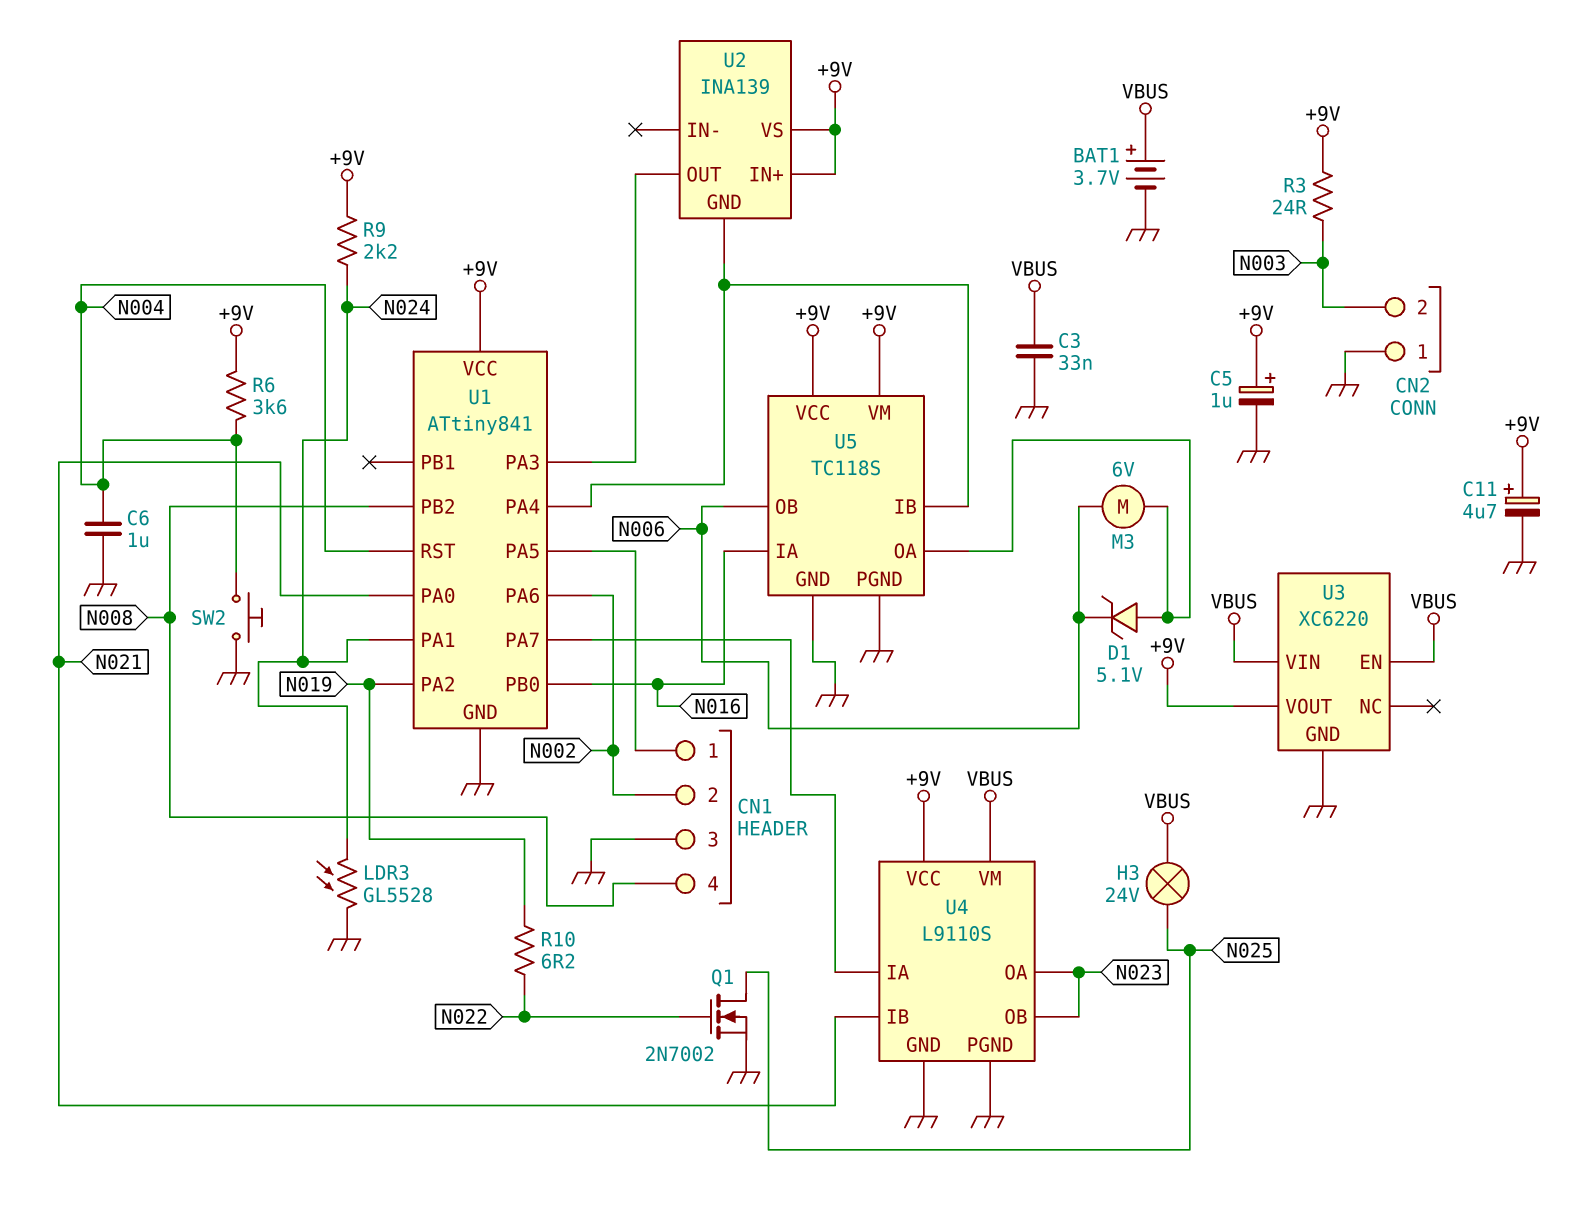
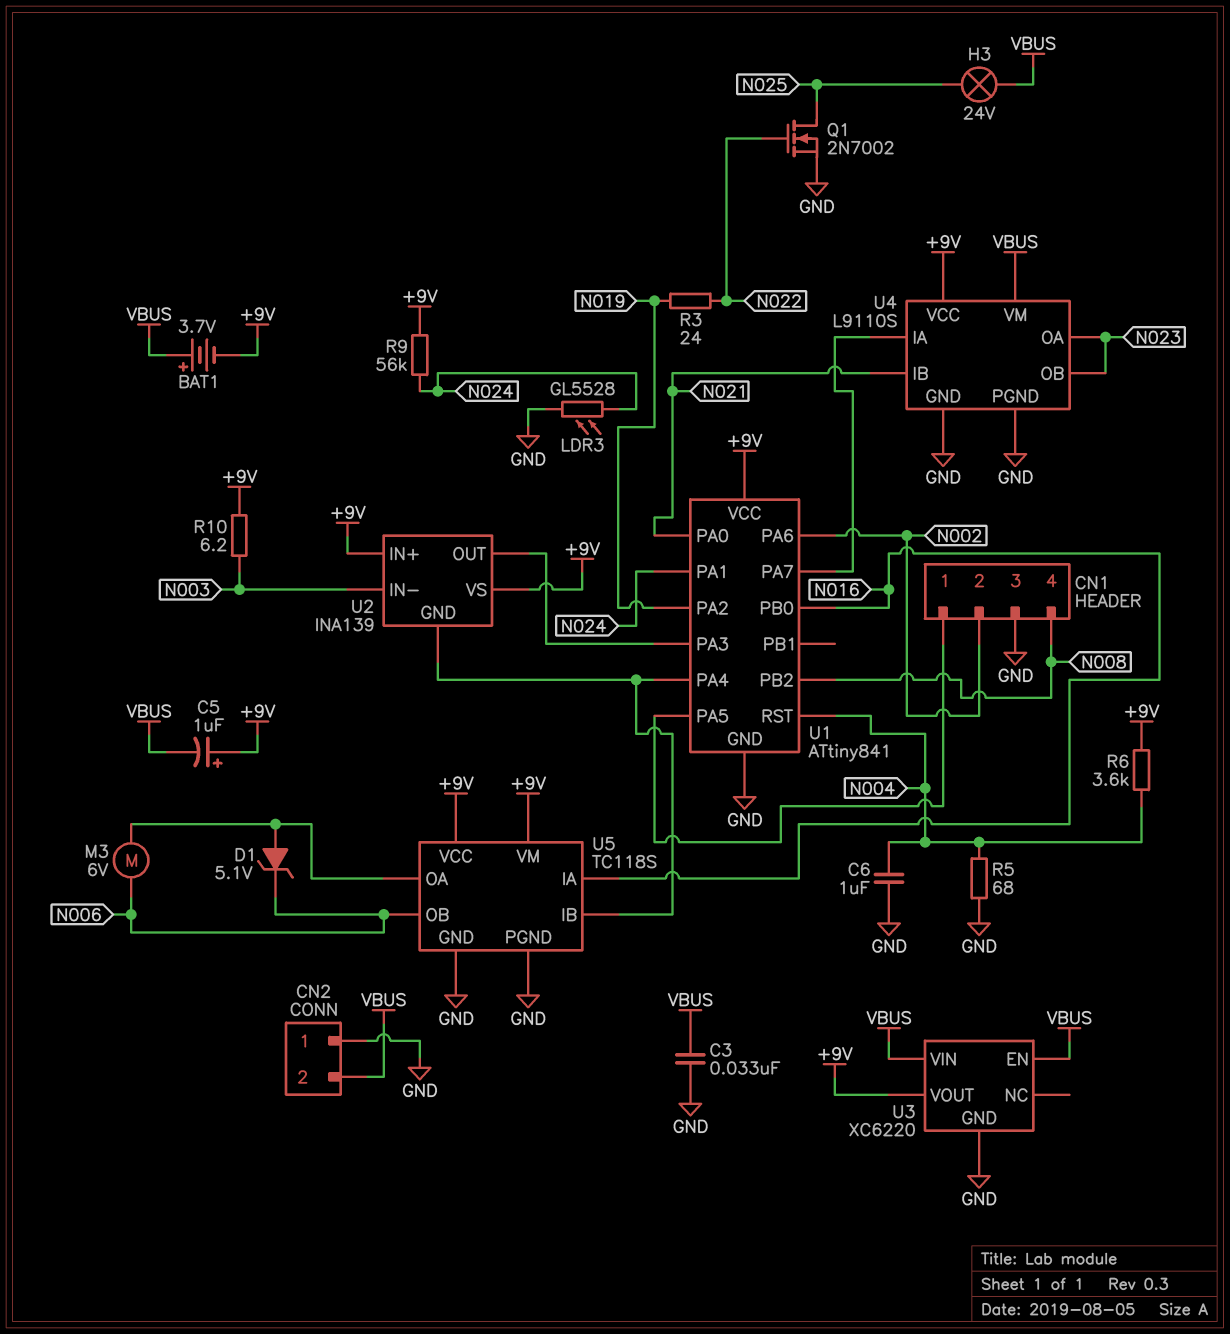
BAT1: 3.7V (plus VBUS, minus GND) -> 3.7V (plus VBUS, minus +9V)
C5: 1uF (plus +9V, minus GND) -> 1uF (plus +9V, minus VBUS)
C11: 4.7uF (plus +9V, minus GND) -> none
CN2 pin 2: N003 -> VBUS
R3: 24 (+9V, N003) -> 24 (N019, N022)
R5: none -> 68 (GND, N004)
R9: 2.2k (+9V, N024) -> 56k (+9V, N024)
R10: 6.2 (N019, N022) -> 6.2 (+9V, N003)
SW2: button (GND, N004) -> none
U2 pin IN-: none -> N003

